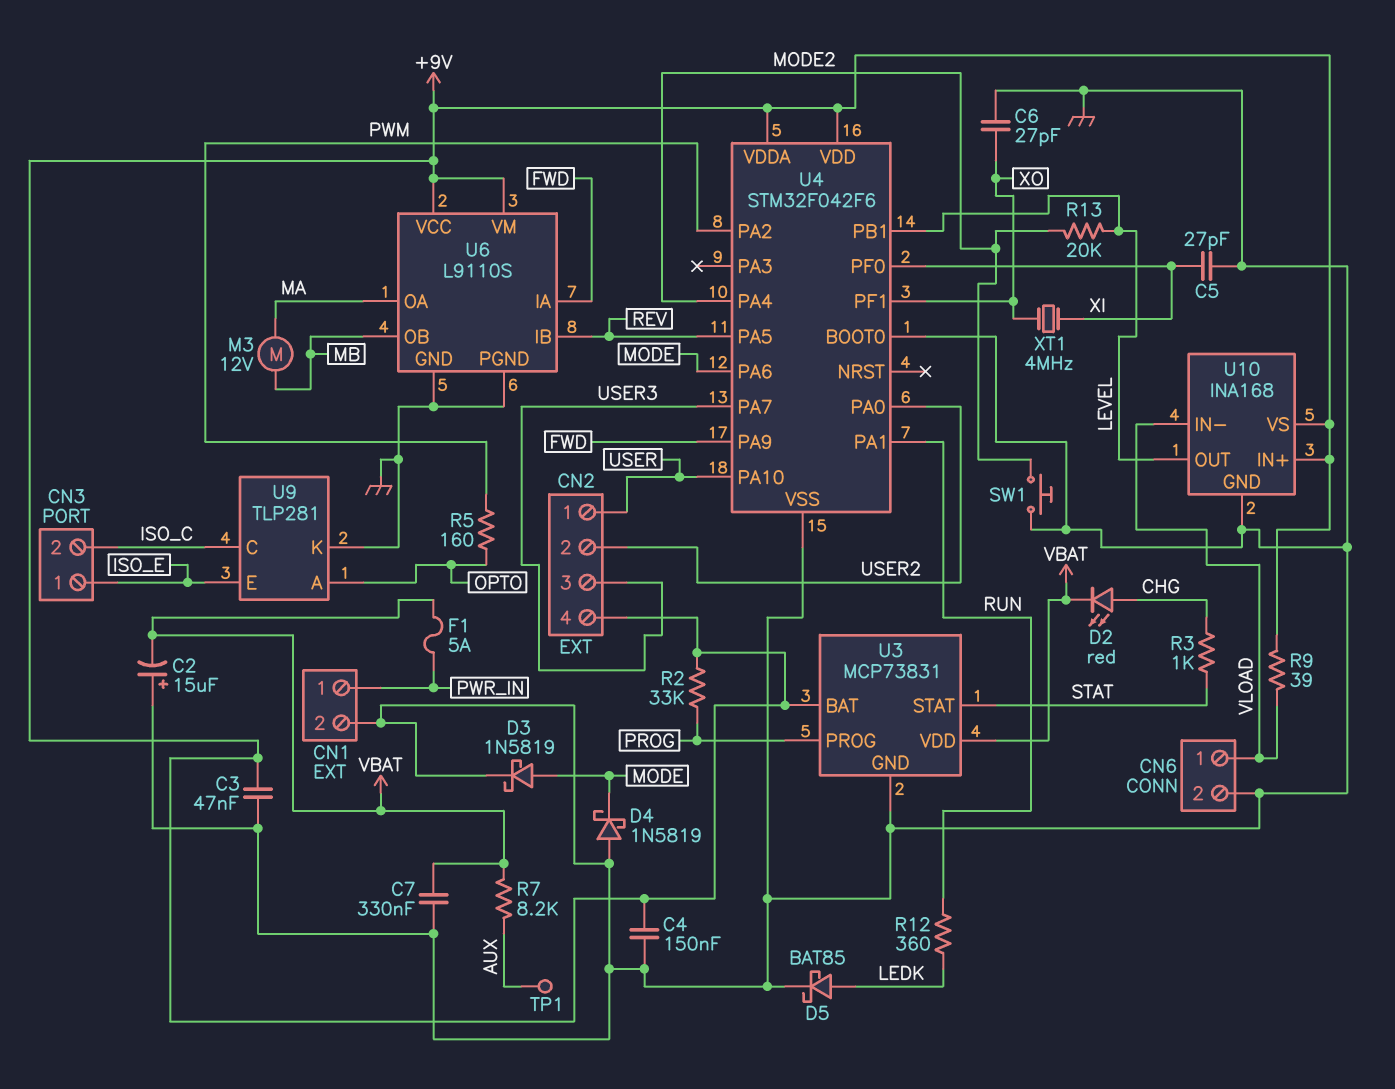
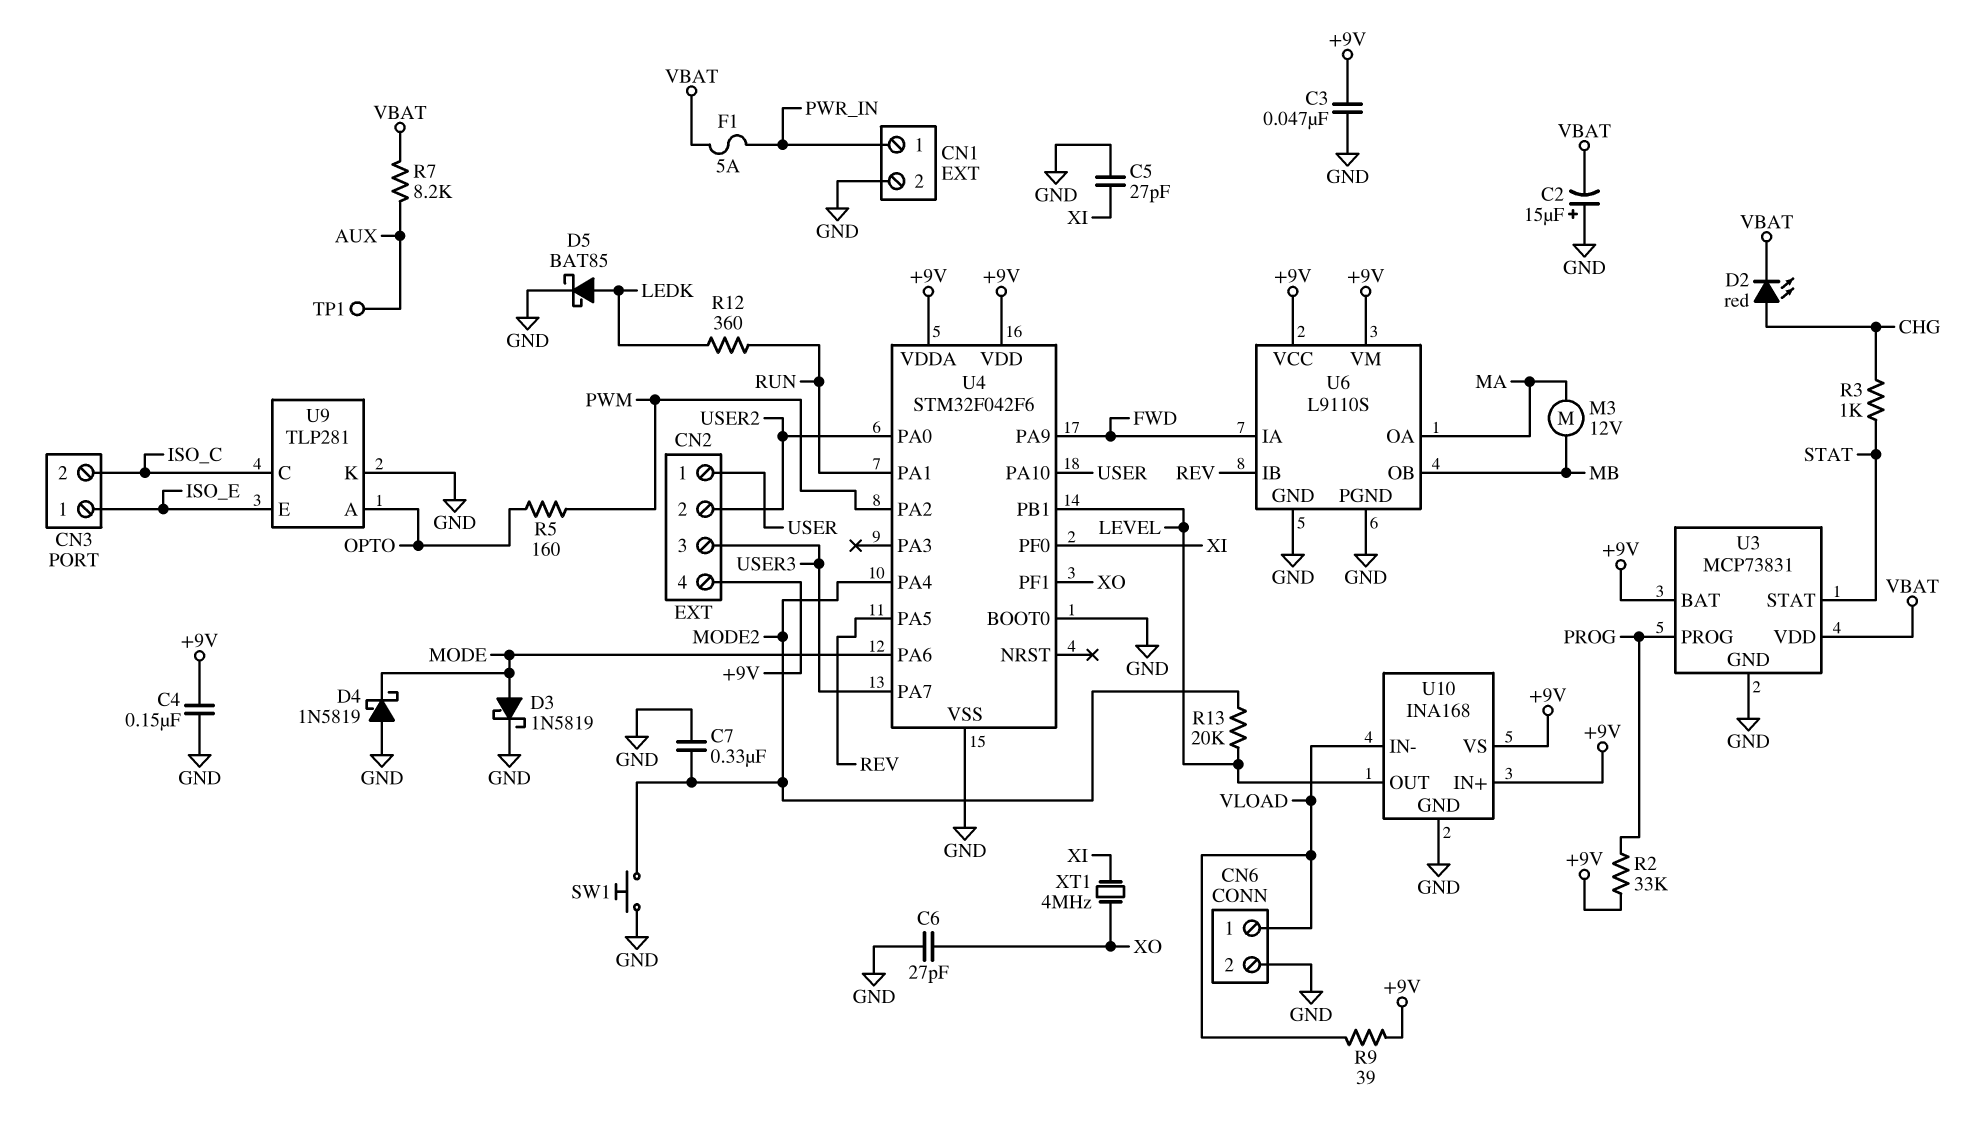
C7: 330nF (GND, VBAT) -> 330nF (GND, MODE2)

